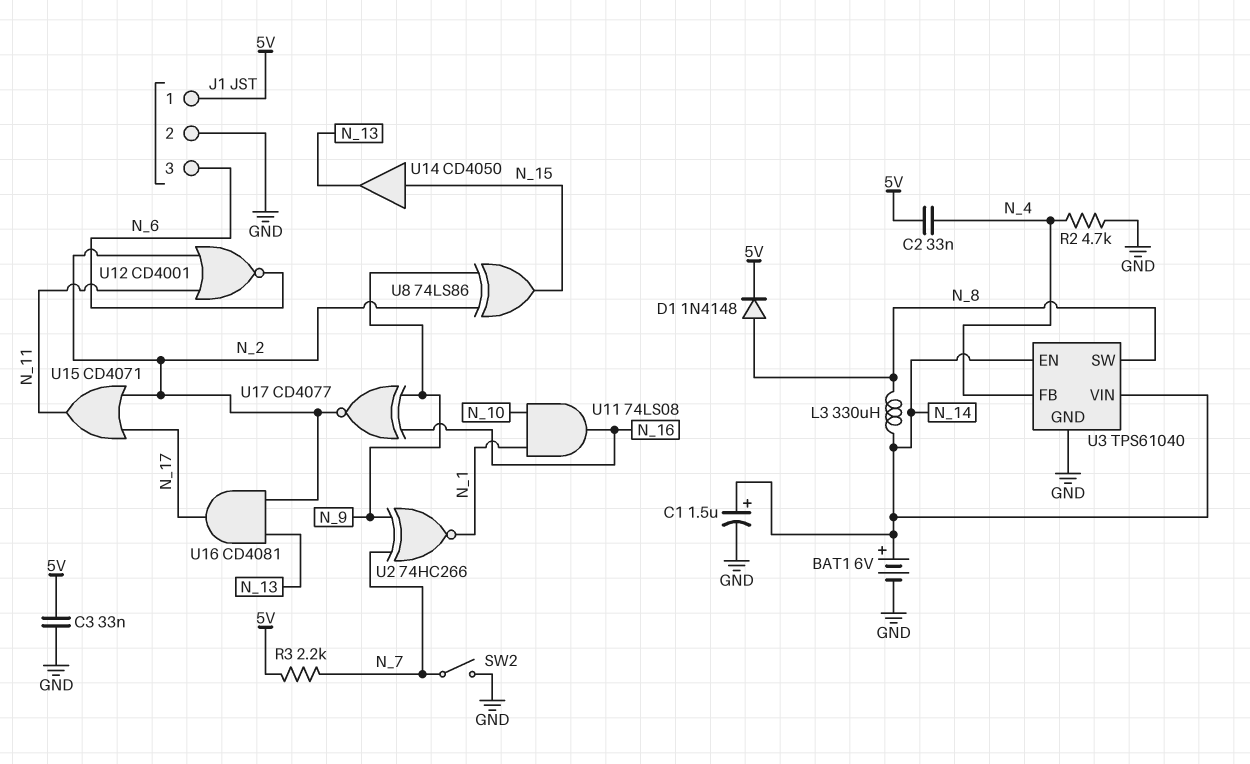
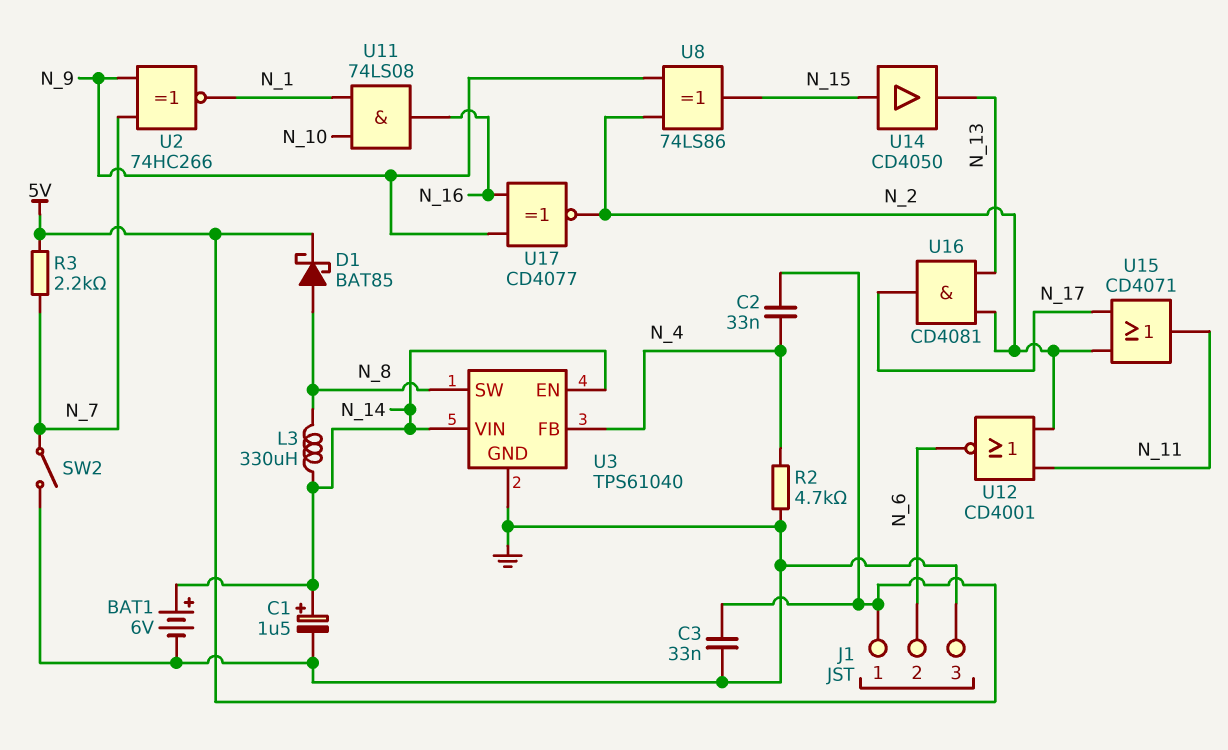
D1: diode 1N4148 (A N_8, K 5V) -> schottky BAT85 (A N_8, K 5V)
J1 pin 2: GND -> N_6
J1 pin 3: N_6 -> GND

